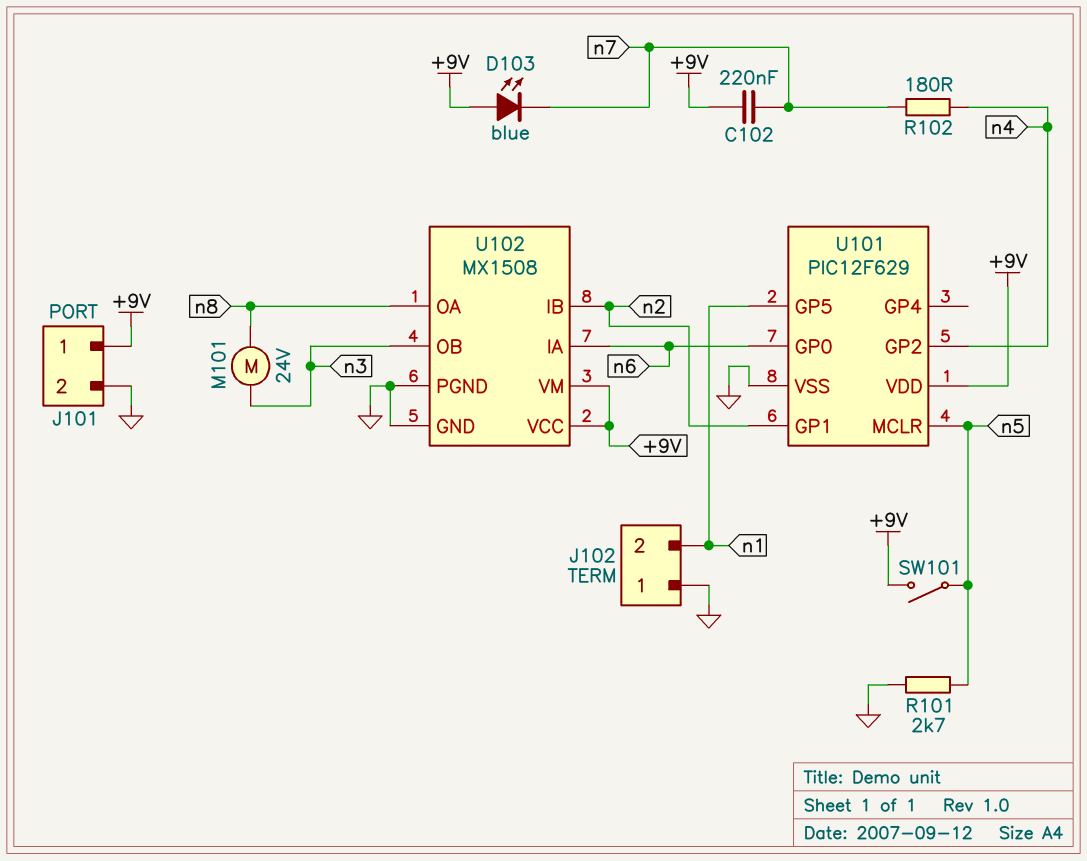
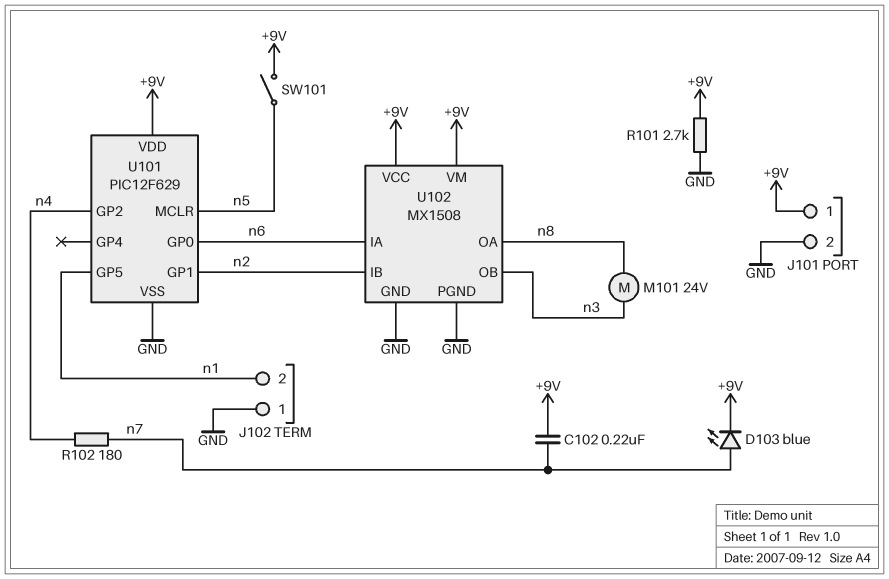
D103: LED blue (A +9V, K n7) -> LED blue (A n7, K +9V)
R101: 2.7k (GND, n5) -> 2.7k (+9V, GND)

